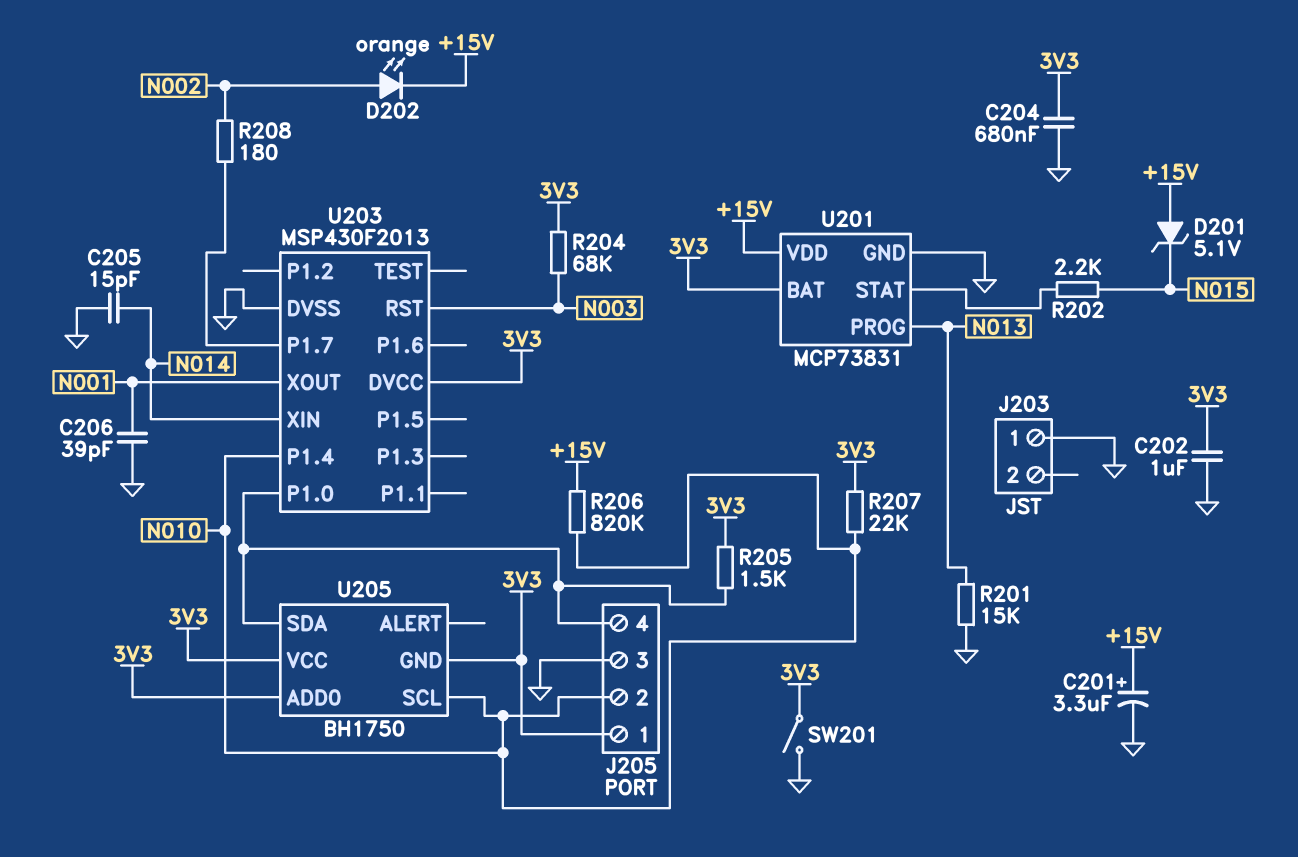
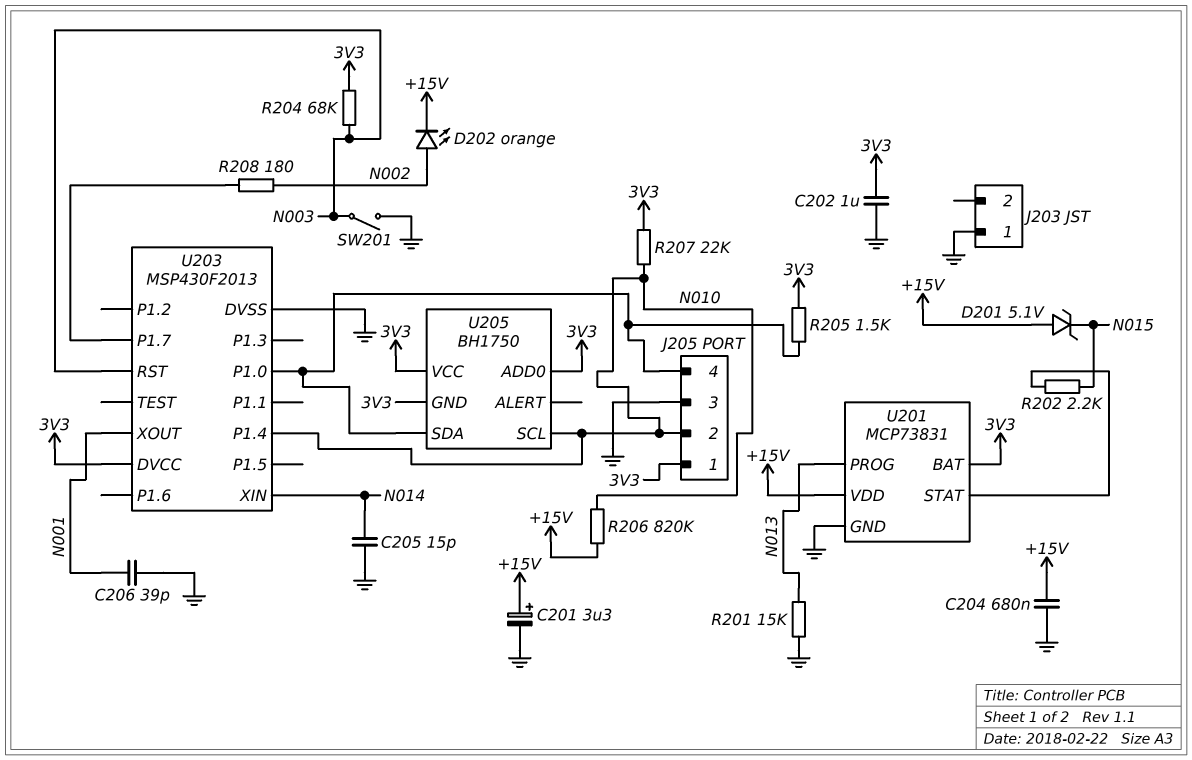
C204: 680nF (3V3, GND) -> 680nF (+15V, GND)
SW201: switch (3V3, GND) -> switch (GND, N003)

